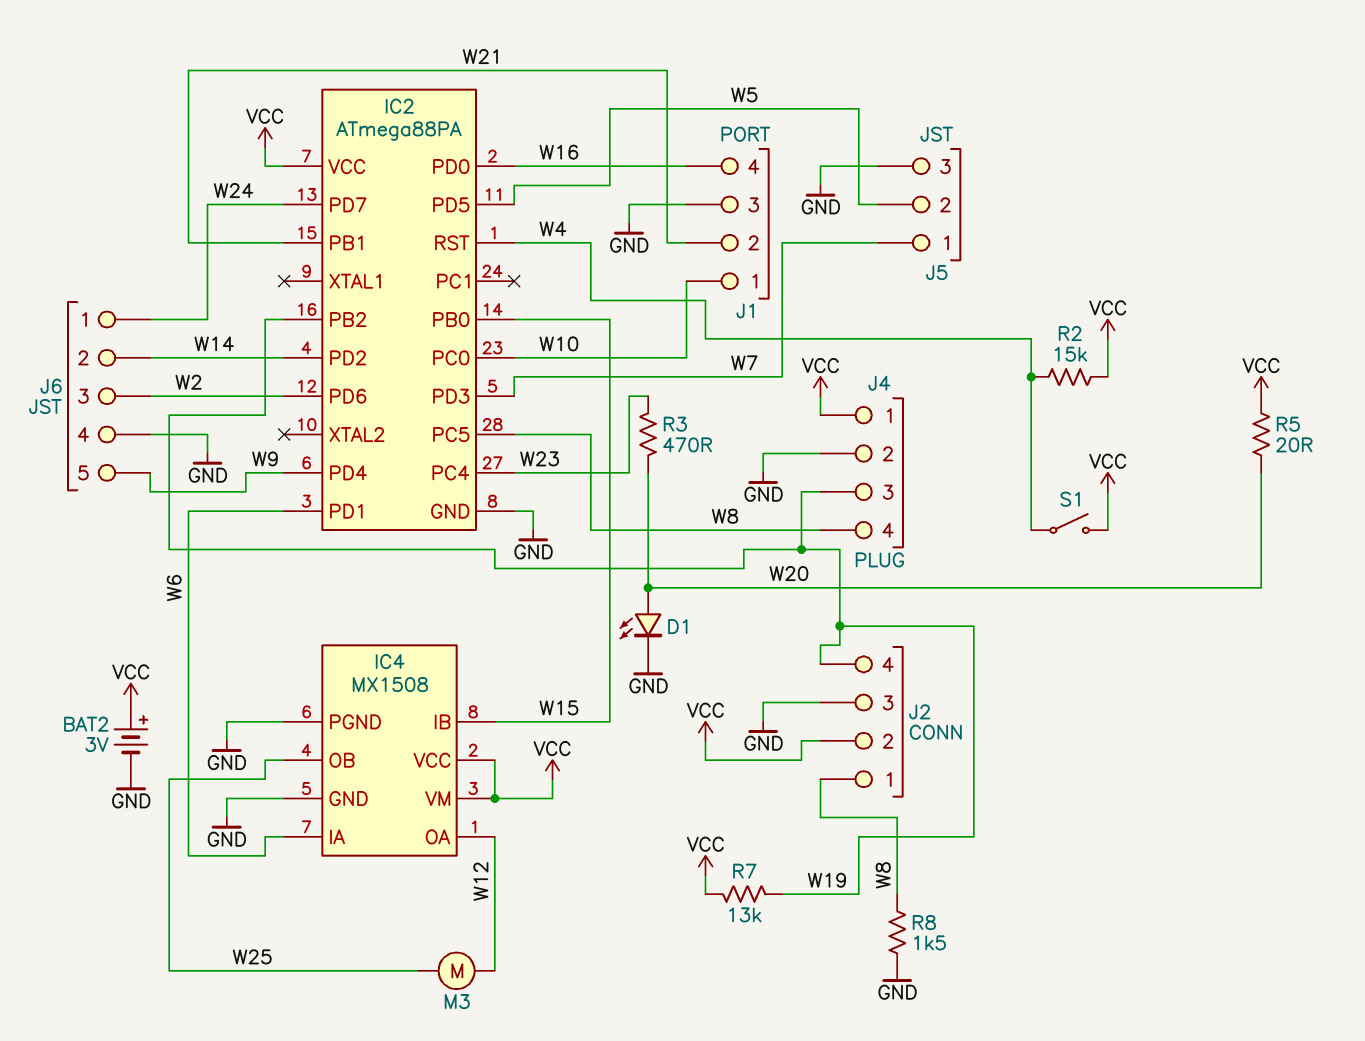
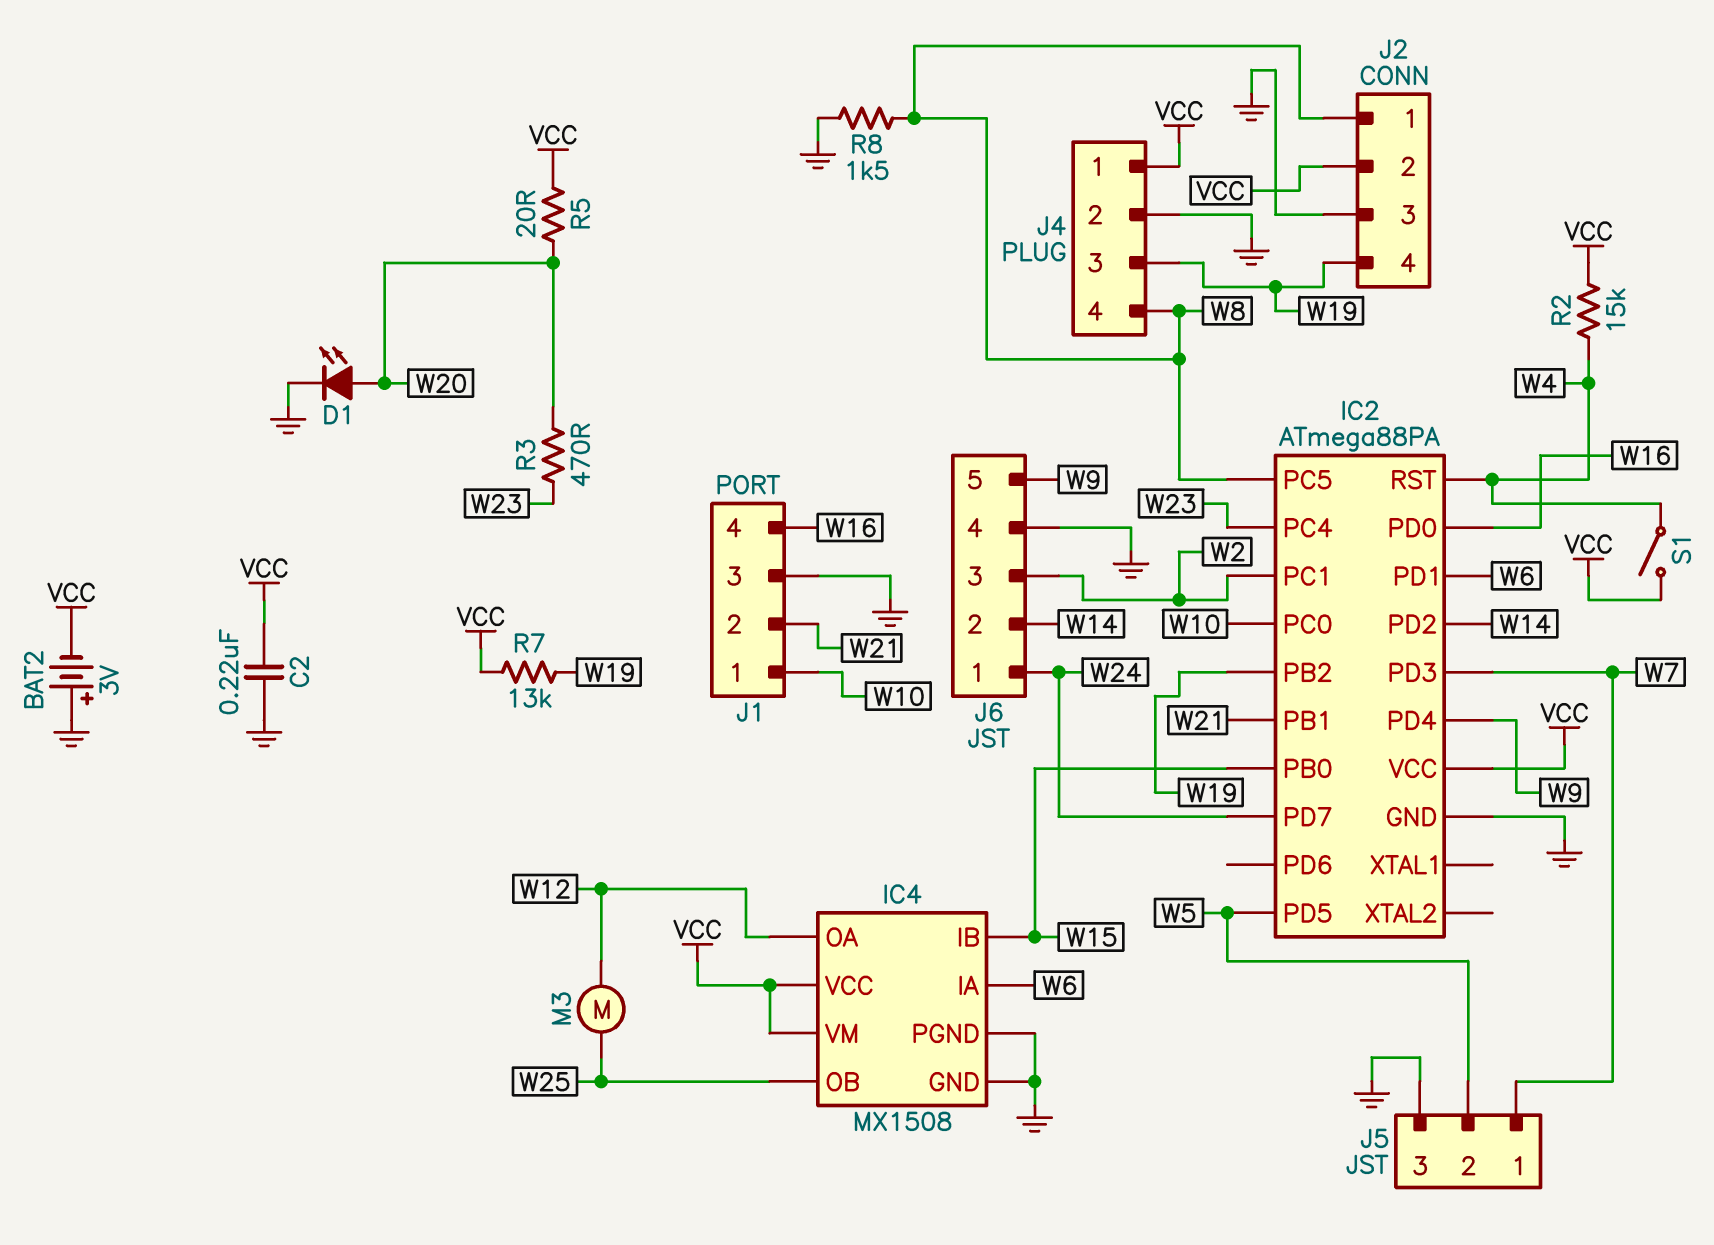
BAT2: 3V (plus VCC, minus GND) -> 3V (plus GND, minus VCC)
C2: none -> 220nF (GND, VCC)
IC2 pin PC1: none -> W2
IC2 pin PD6: W2 -> none

